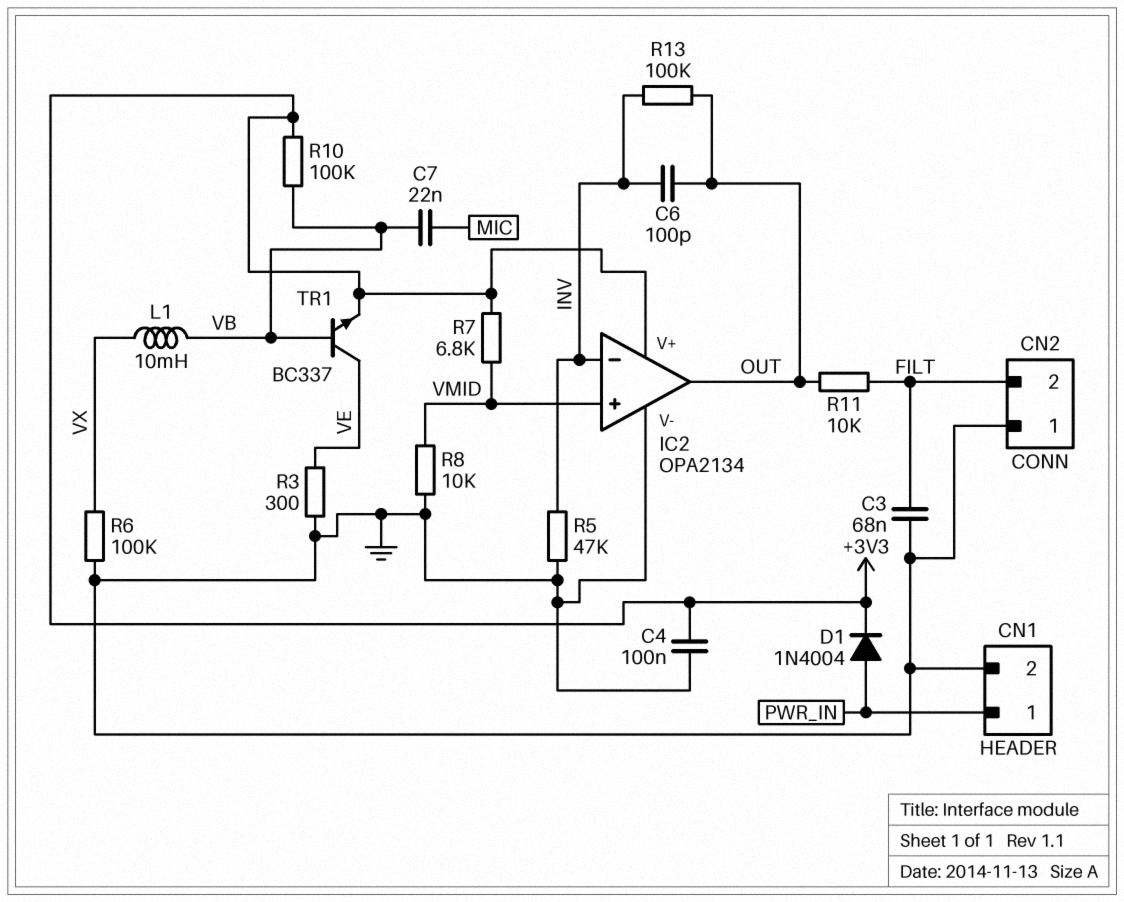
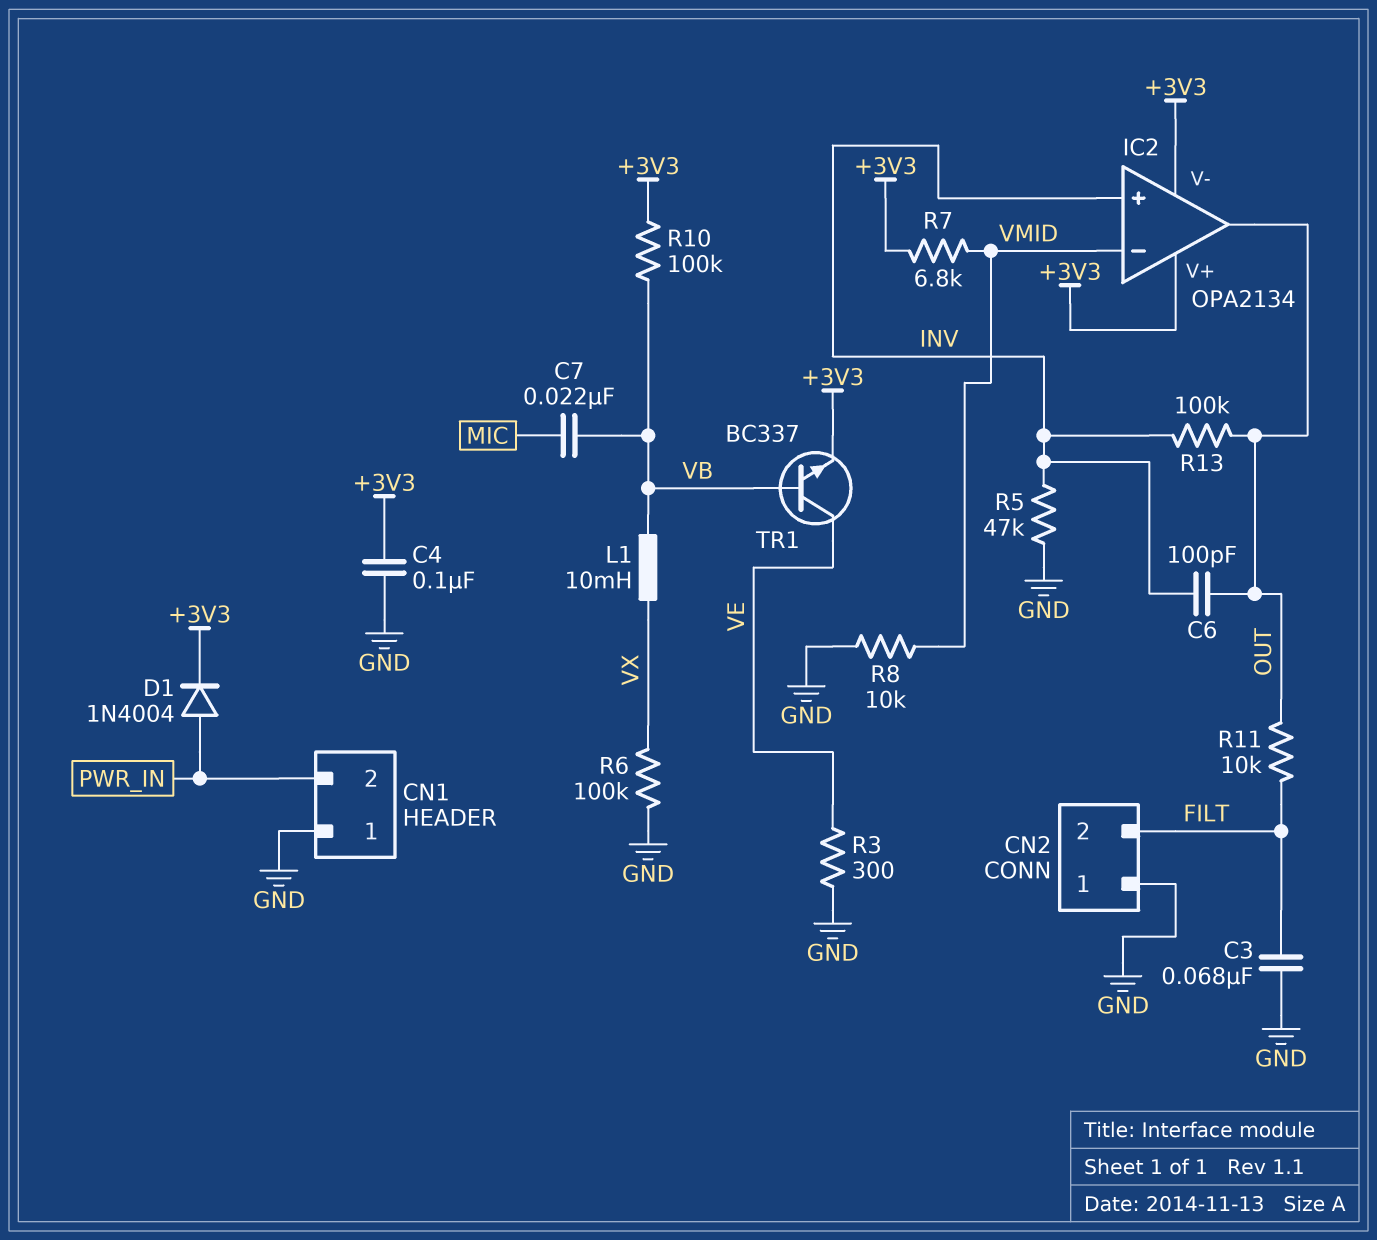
CN1 pin 1: PWR_IN -> GND
CN1 pin 2: GND -> PWR_IN
IC2 pin V-: GND -> +3V3
IC2 pin in+: VMID -> INV
IC2 pin in-: INV -> VMID

